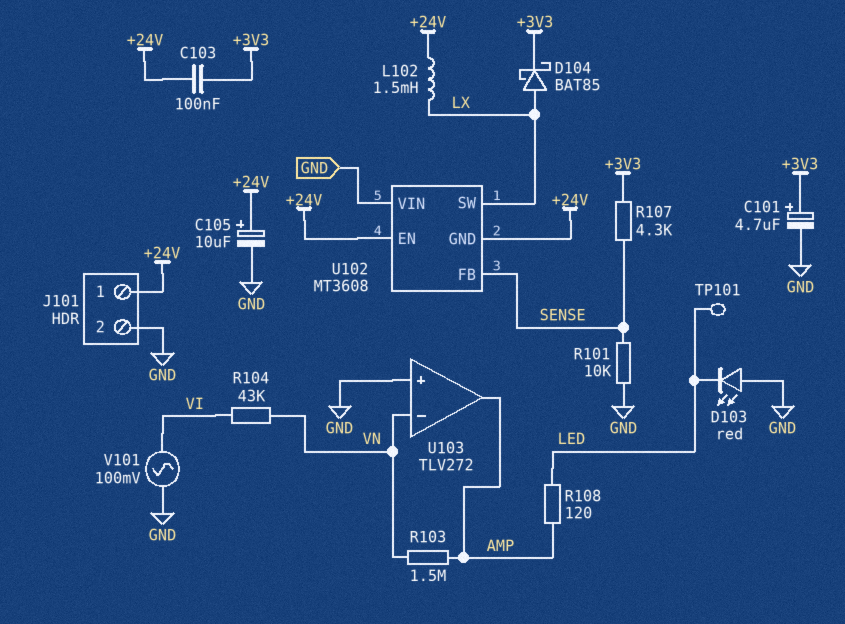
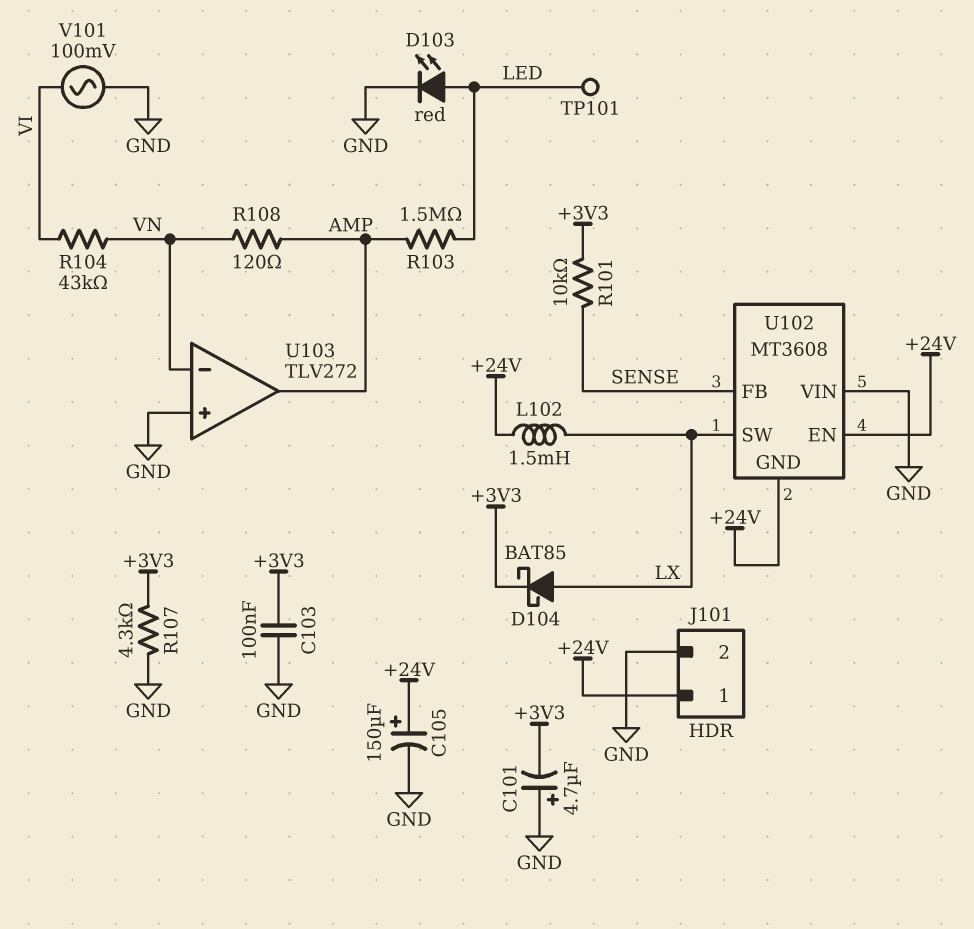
C101: 4.7uF (plus +3V3, minus GND) -> 4.7uF (plus GND, minus +3V3)
C103: 100nF (+3V3, +24V) -> 100nF (+3V3, GND)
C105: 10uF (plus +24V, minus GND) -> 150uF (plus +24V, minus GND)
D103: LED red (A GND, K LED) -> LED red (A LED, K GND)
R101: 10k (GND, SENSE) -> 10k (+3V3, SENSE)
R103: 1.5M (AMP, VN) -> 1.5M (AMP, LED)
R107: 4.3k (+3V3, SENSE) -> 4.3k (+3V3, GND)
R108: 120 (AMP, LED) -> 120 (AMP, VN)

